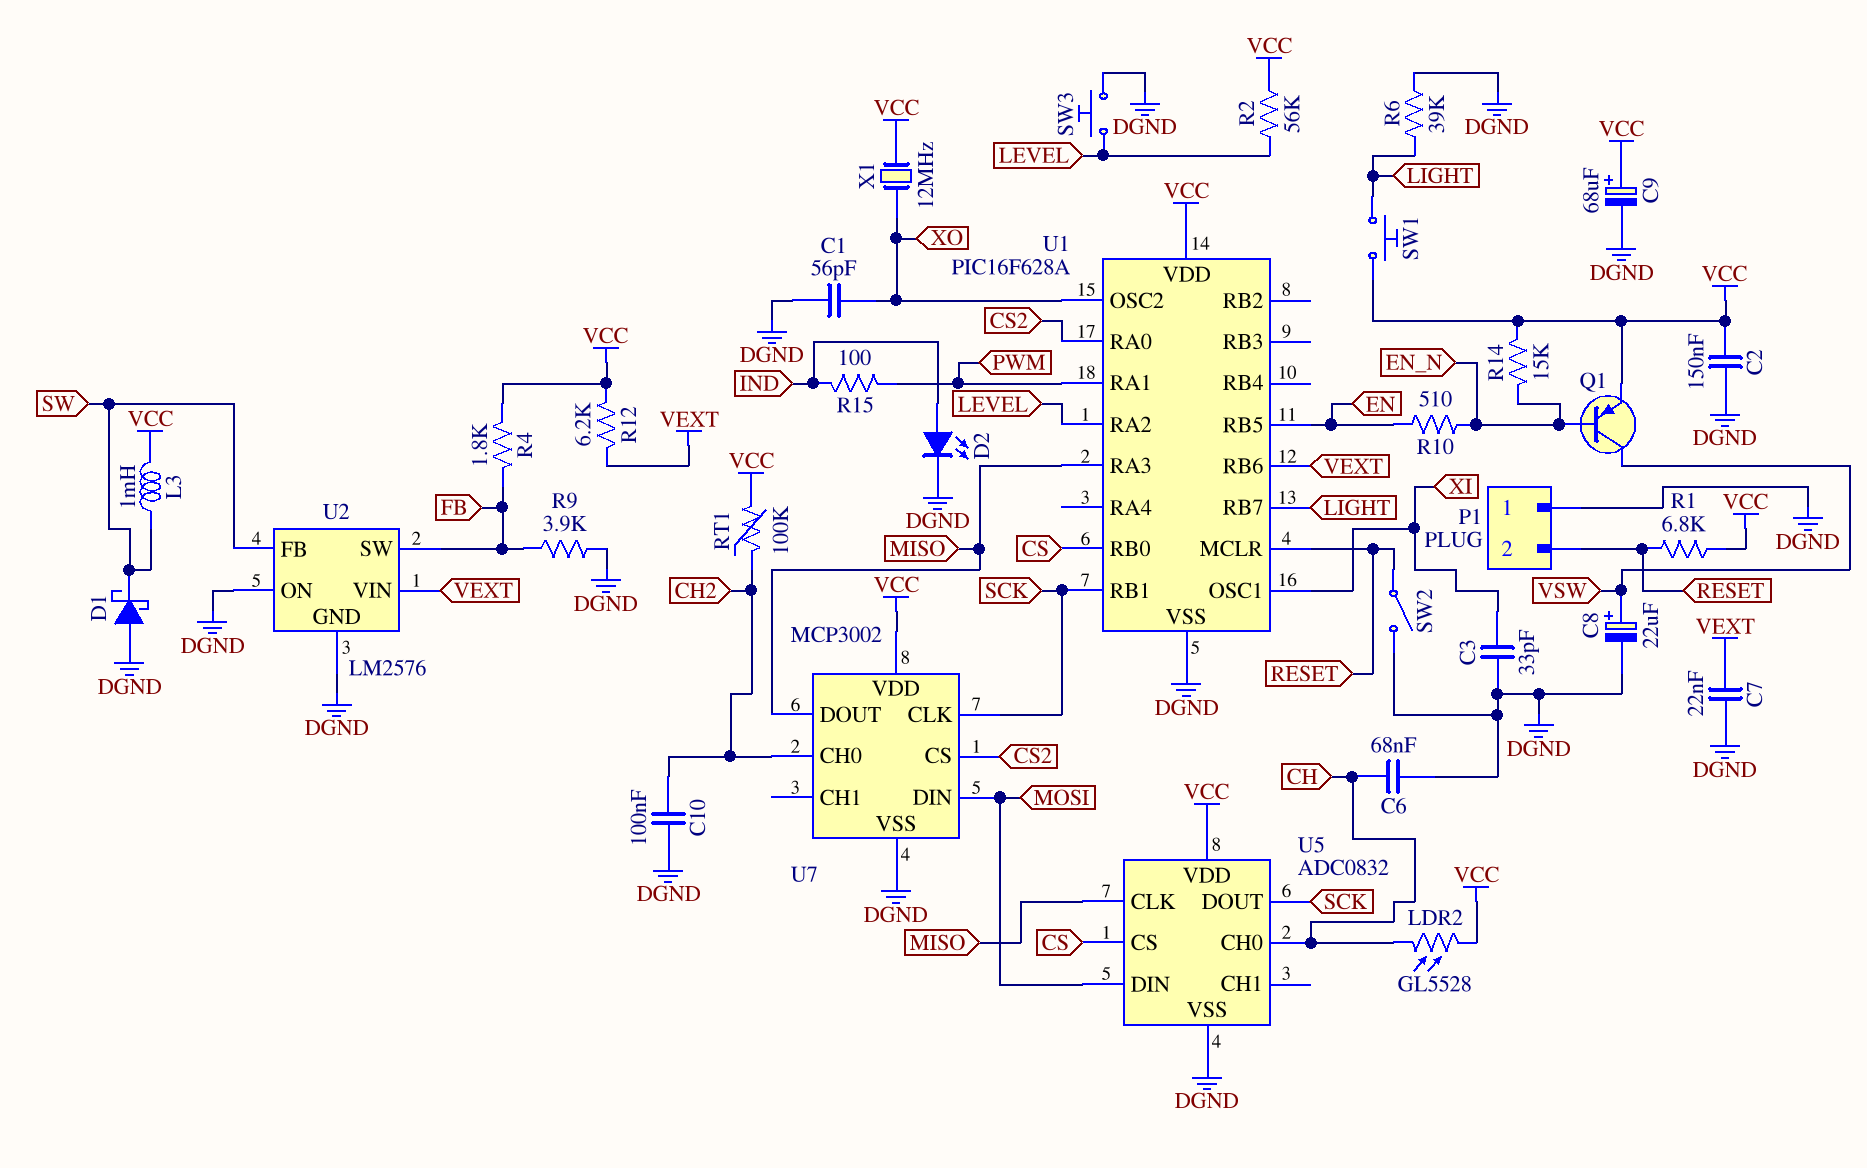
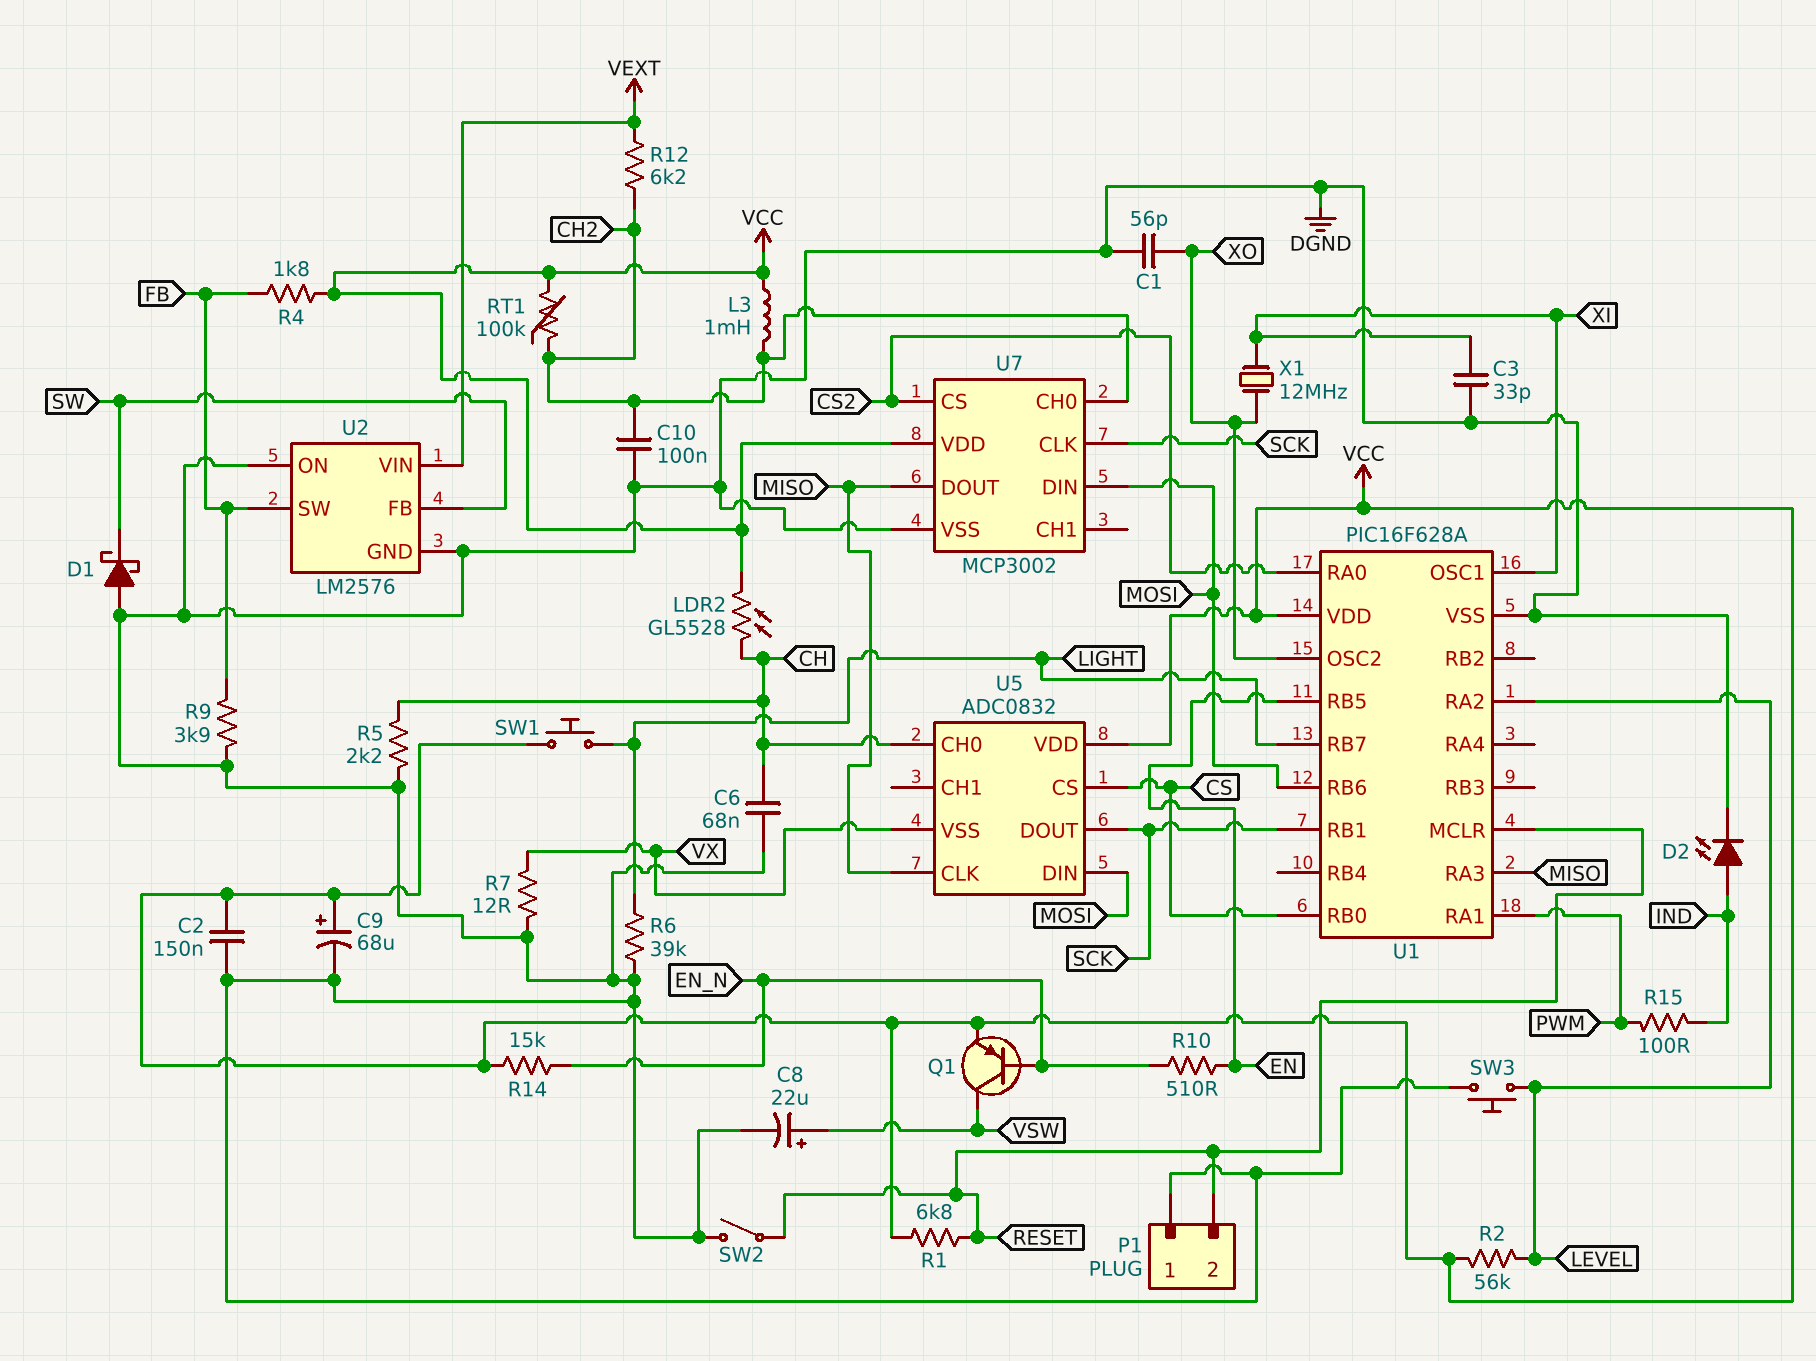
C7: 22nF (DGND, VEXT) -> none
L3: 1mH (SW, VCC) -> 1mH (CH2, VCC)
R5: none -> 2.2k (CH, DGND)
R7: none -> 12 (DGND, VX)
R12: 6.2k (VCC, VEXT) -> 6.2k (CH2, VEXT)
U1 pin RB6: VEXT -> MOSI
U5 pin VSS: DGND -> VX
X1: 12MHz (VCC, XO) -> 12MHz (XI, XO)

